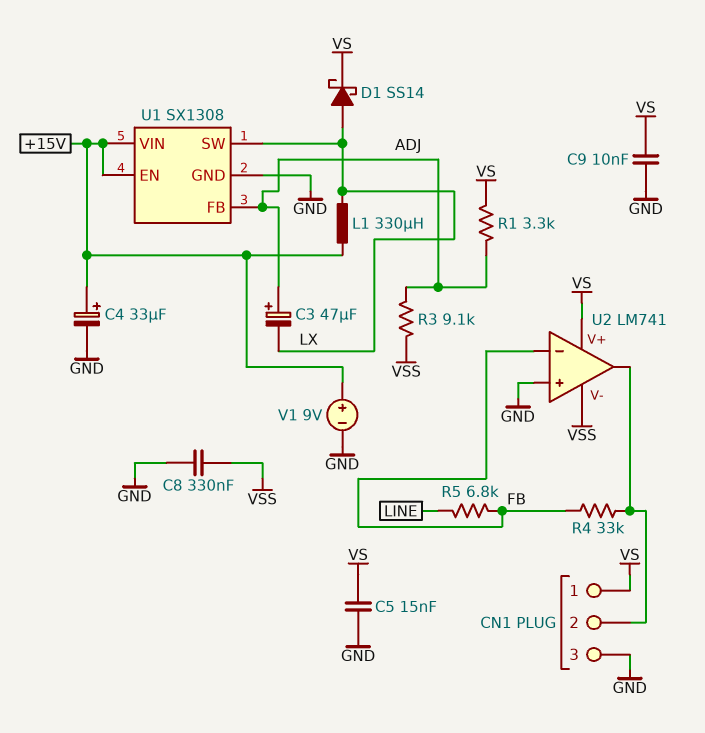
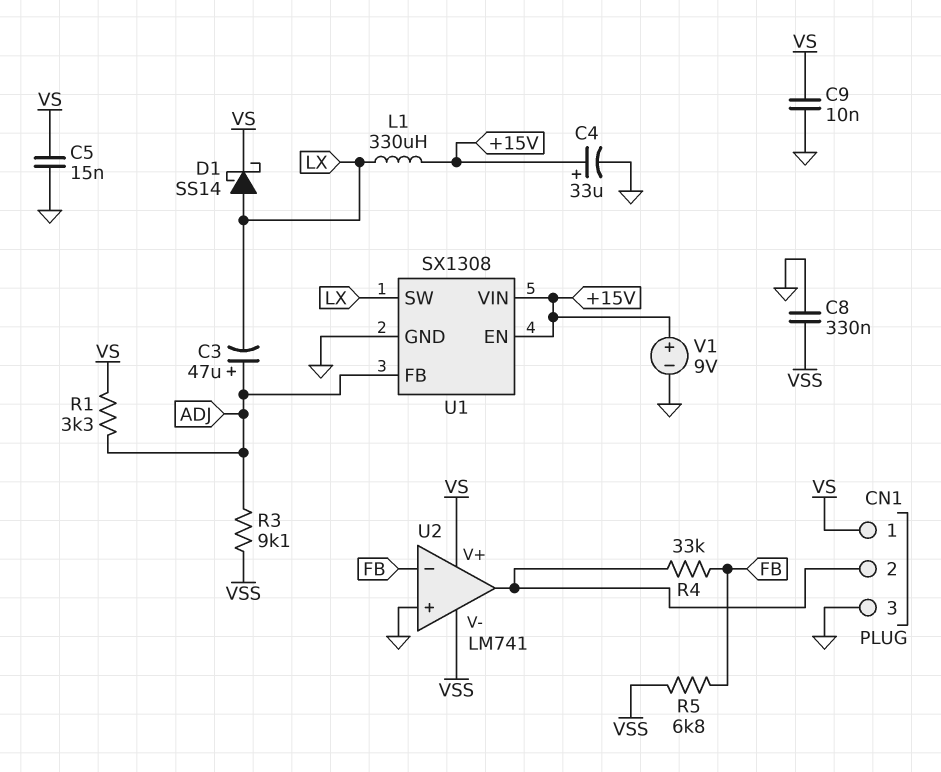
R5: 6.8k (FB, LINE) -> 6.8k (FB, VSS)

